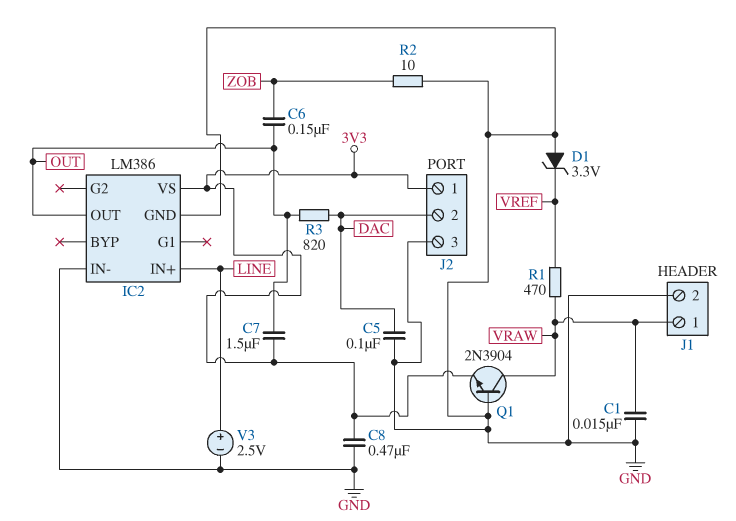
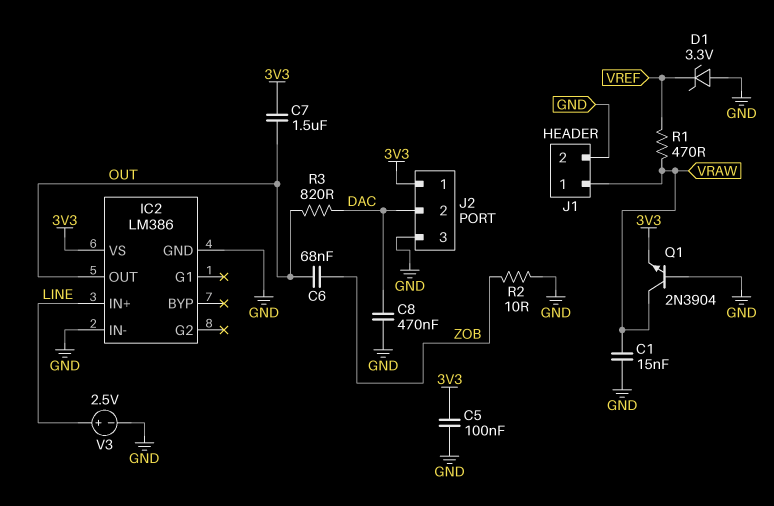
C5: 100nF (DAC, GND) -> 100nF (3V3, GND)
C6: 150nF (OUT, ZOB) -> 68nF (OUT, ZOB)
C8: 470nF (3V3, GND) -> 470nF (DAC, GND)

